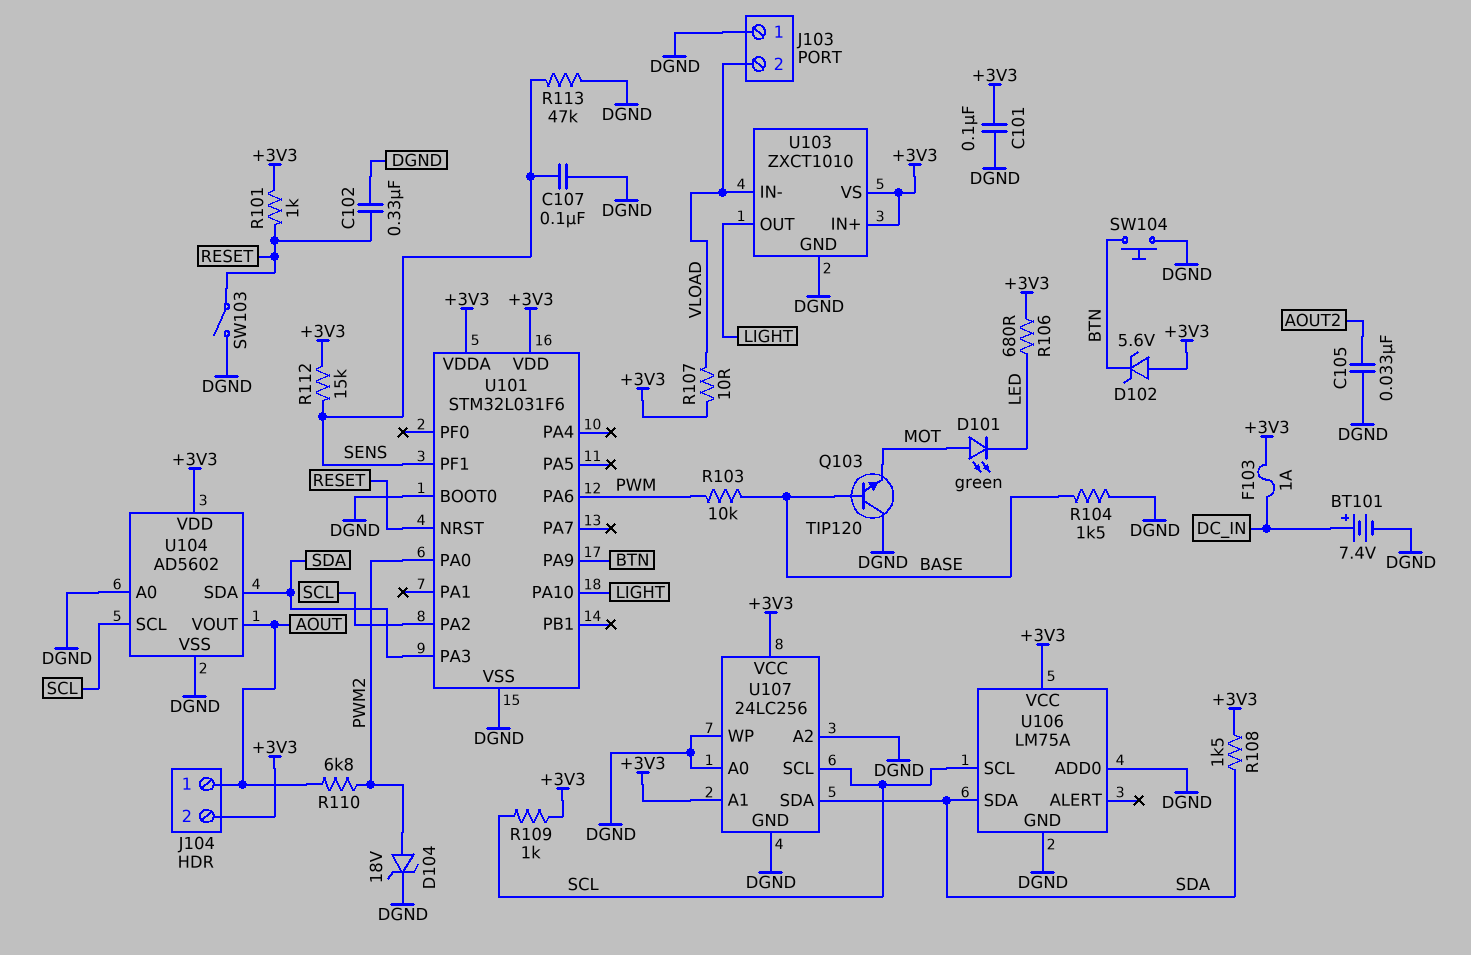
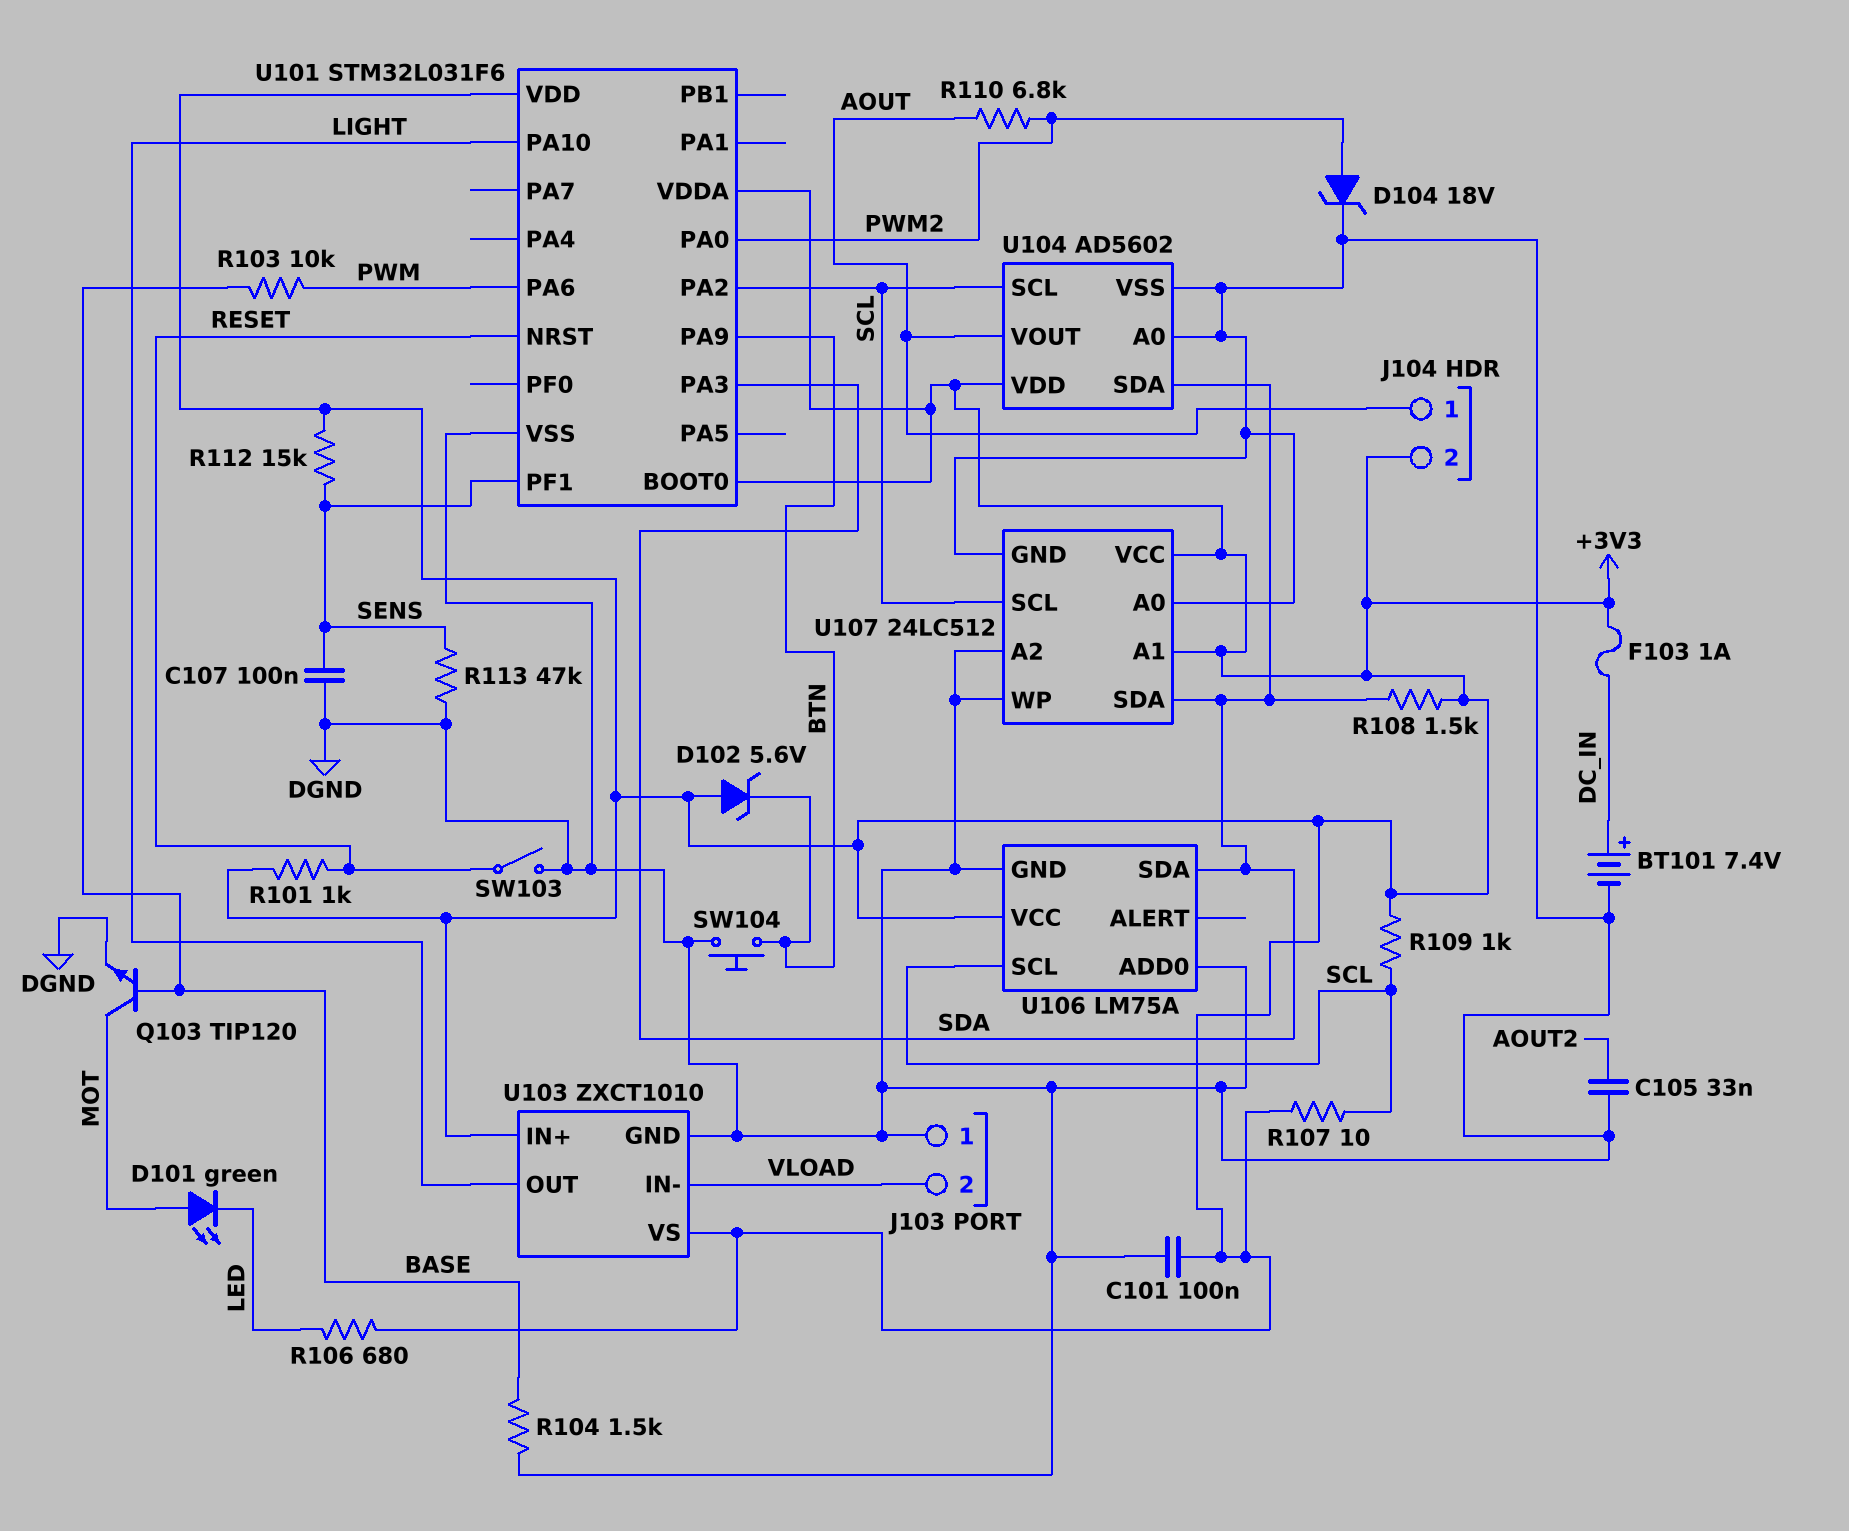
C102: 330nF (DGND, RESET) -> none
Q103: NPN TIP120 (B BASE, C DGND, E MOT) -> NPN TIP120 (B BASE, C MOT, E DGND)
R107: 10 (+3V3, VLOAD) -> 10 (+3V3, SCL)
U101 pin BOOT0: DGND -> +3V3
U107: 24LC256 -> 24LC512

